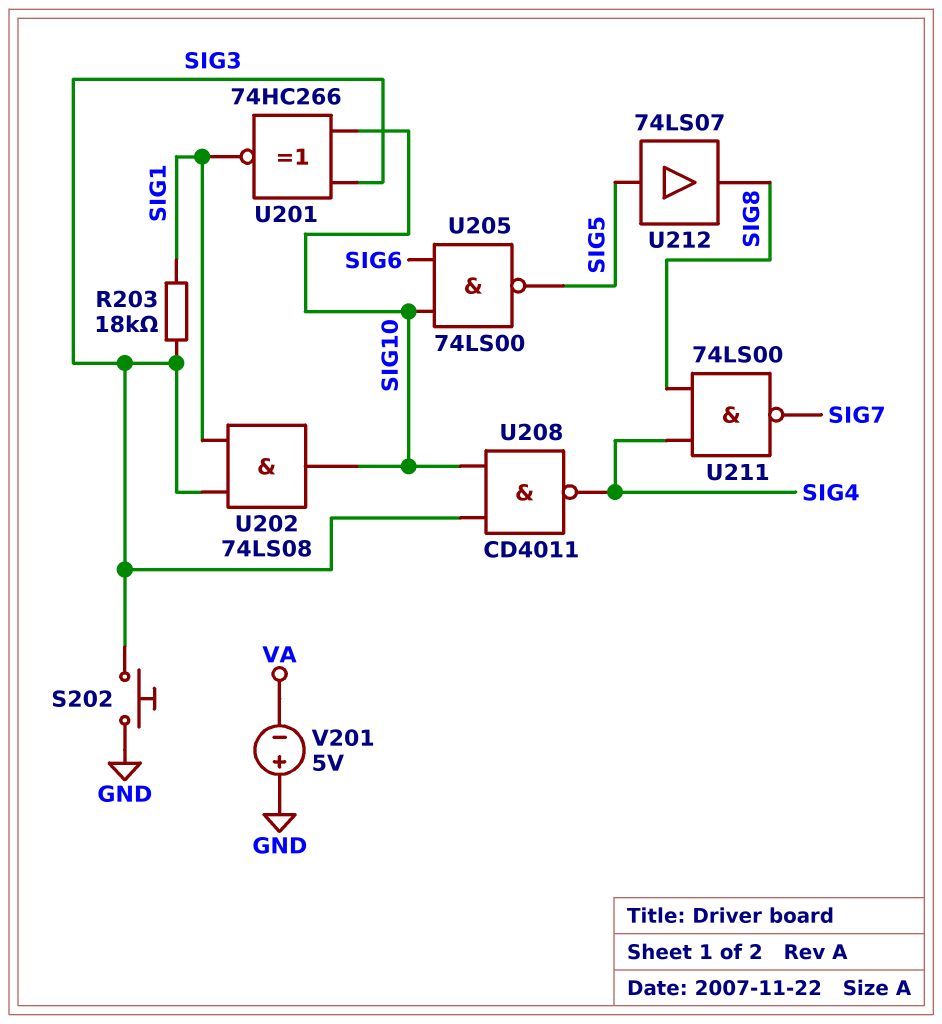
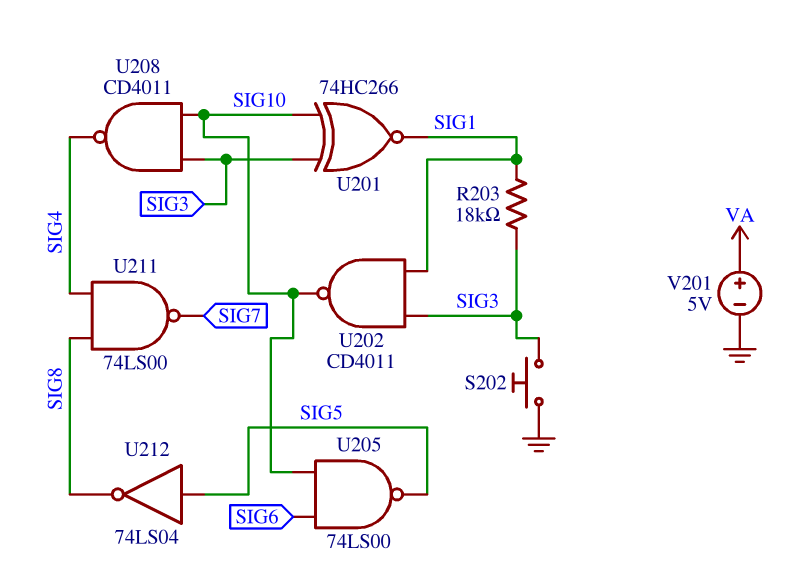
U202: AND 74LS08 (in SIG1, in SIG3, out SIG10) -> NAND CD4011 (in SIG1, in SIG3, out SIG10)
U212: buffer 74LS07 (in SIG5, out SIG8) -> NOT 74LS04 (in SIG5, out SIG8)
V201: 5V (plus GND, minus VA) -> 5V (plus VA, minus GND)

